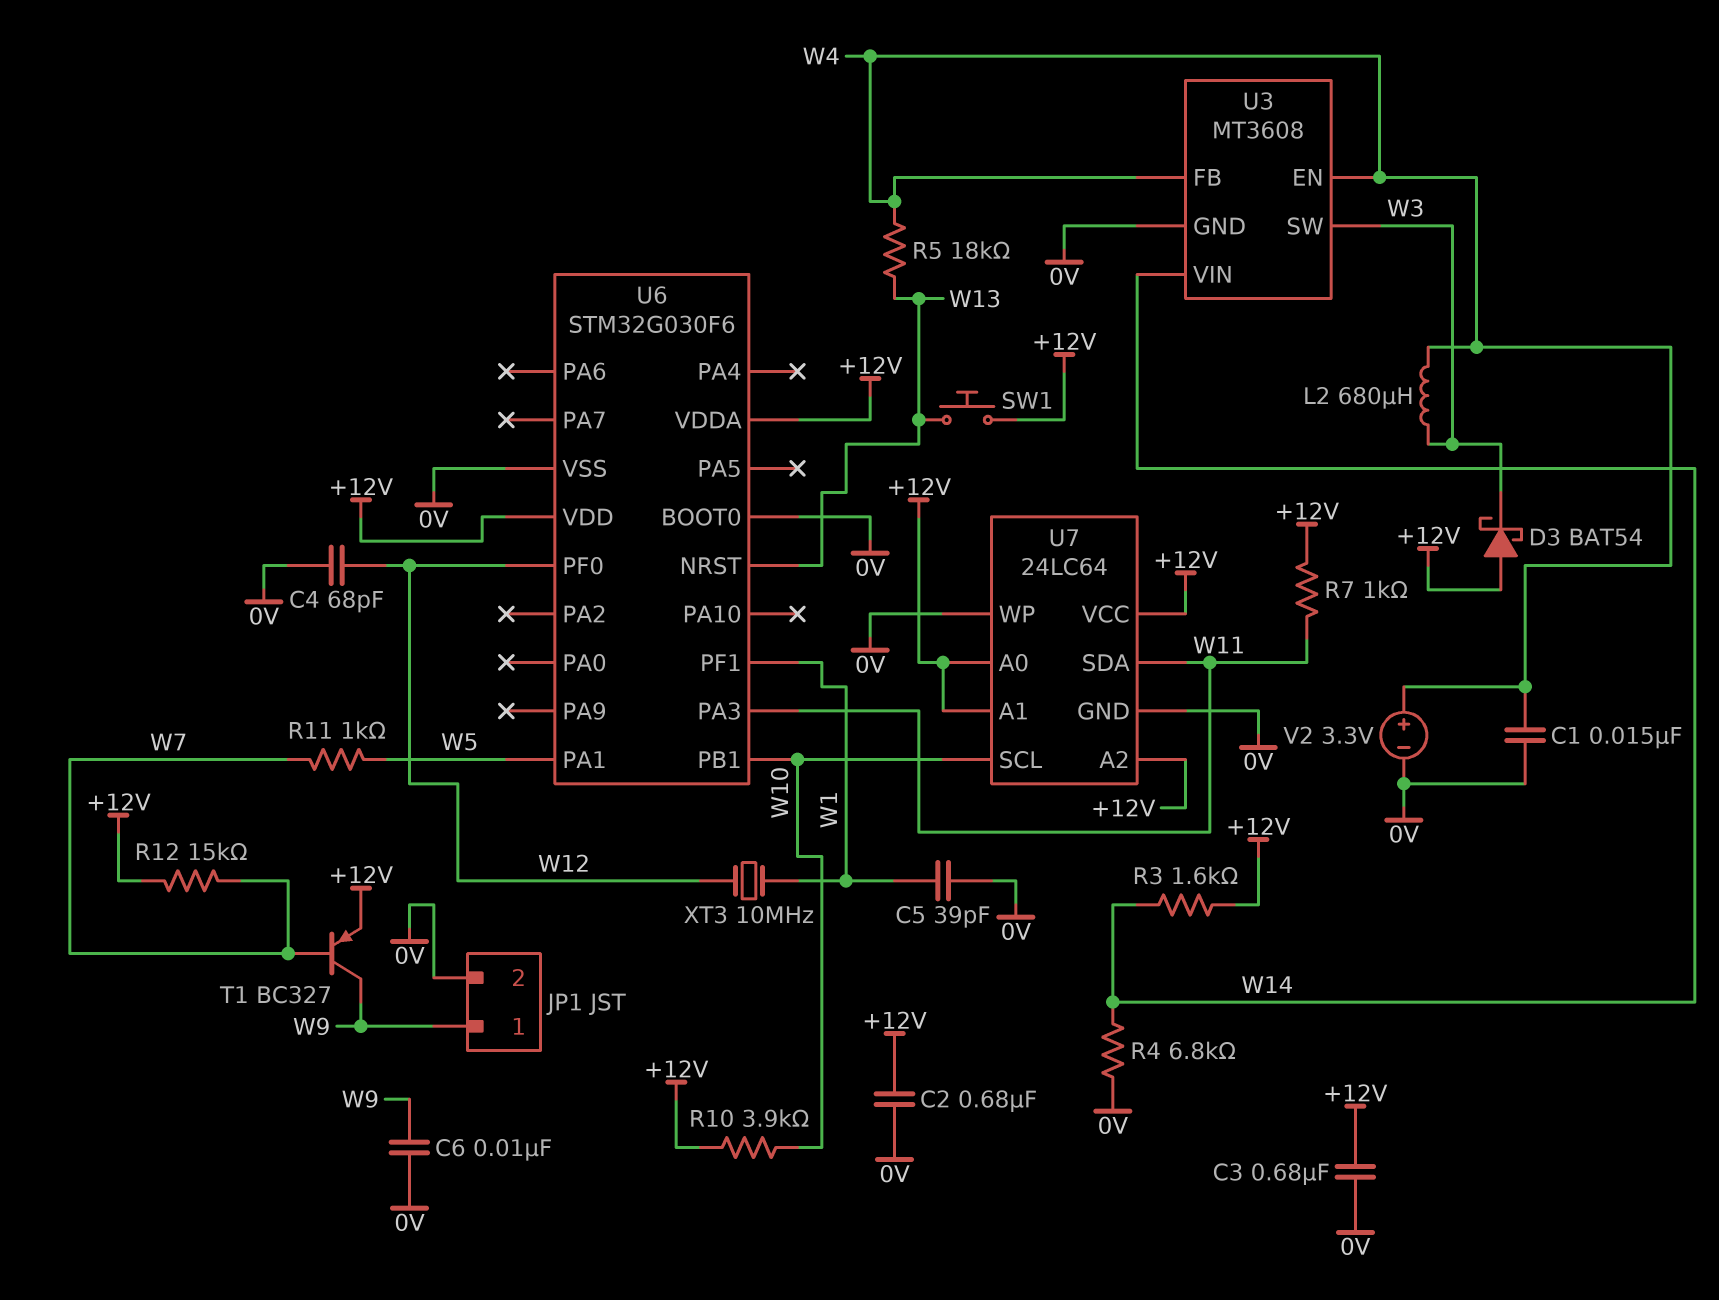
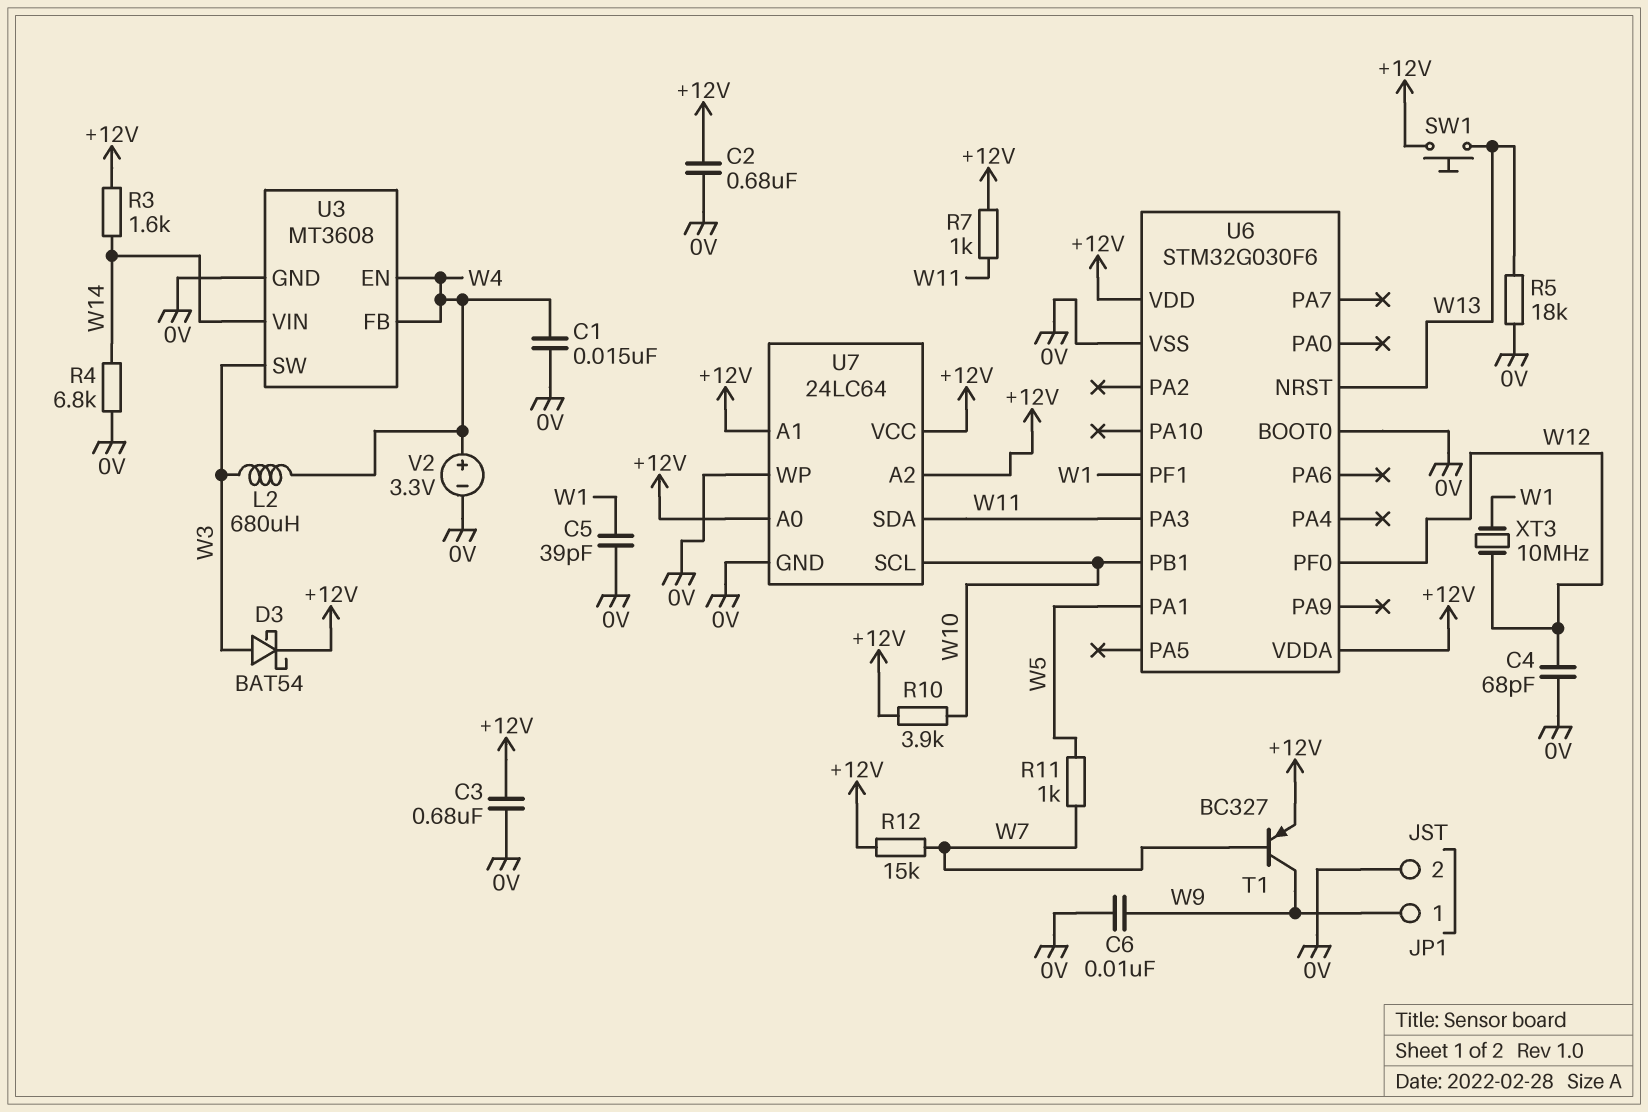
D3: schottky BAT54 (A +12V, K W3) -> schottky BAT54 (A W3, K +12V)
R5: 18k (W4, W13) -> 18k (0V, W13)

